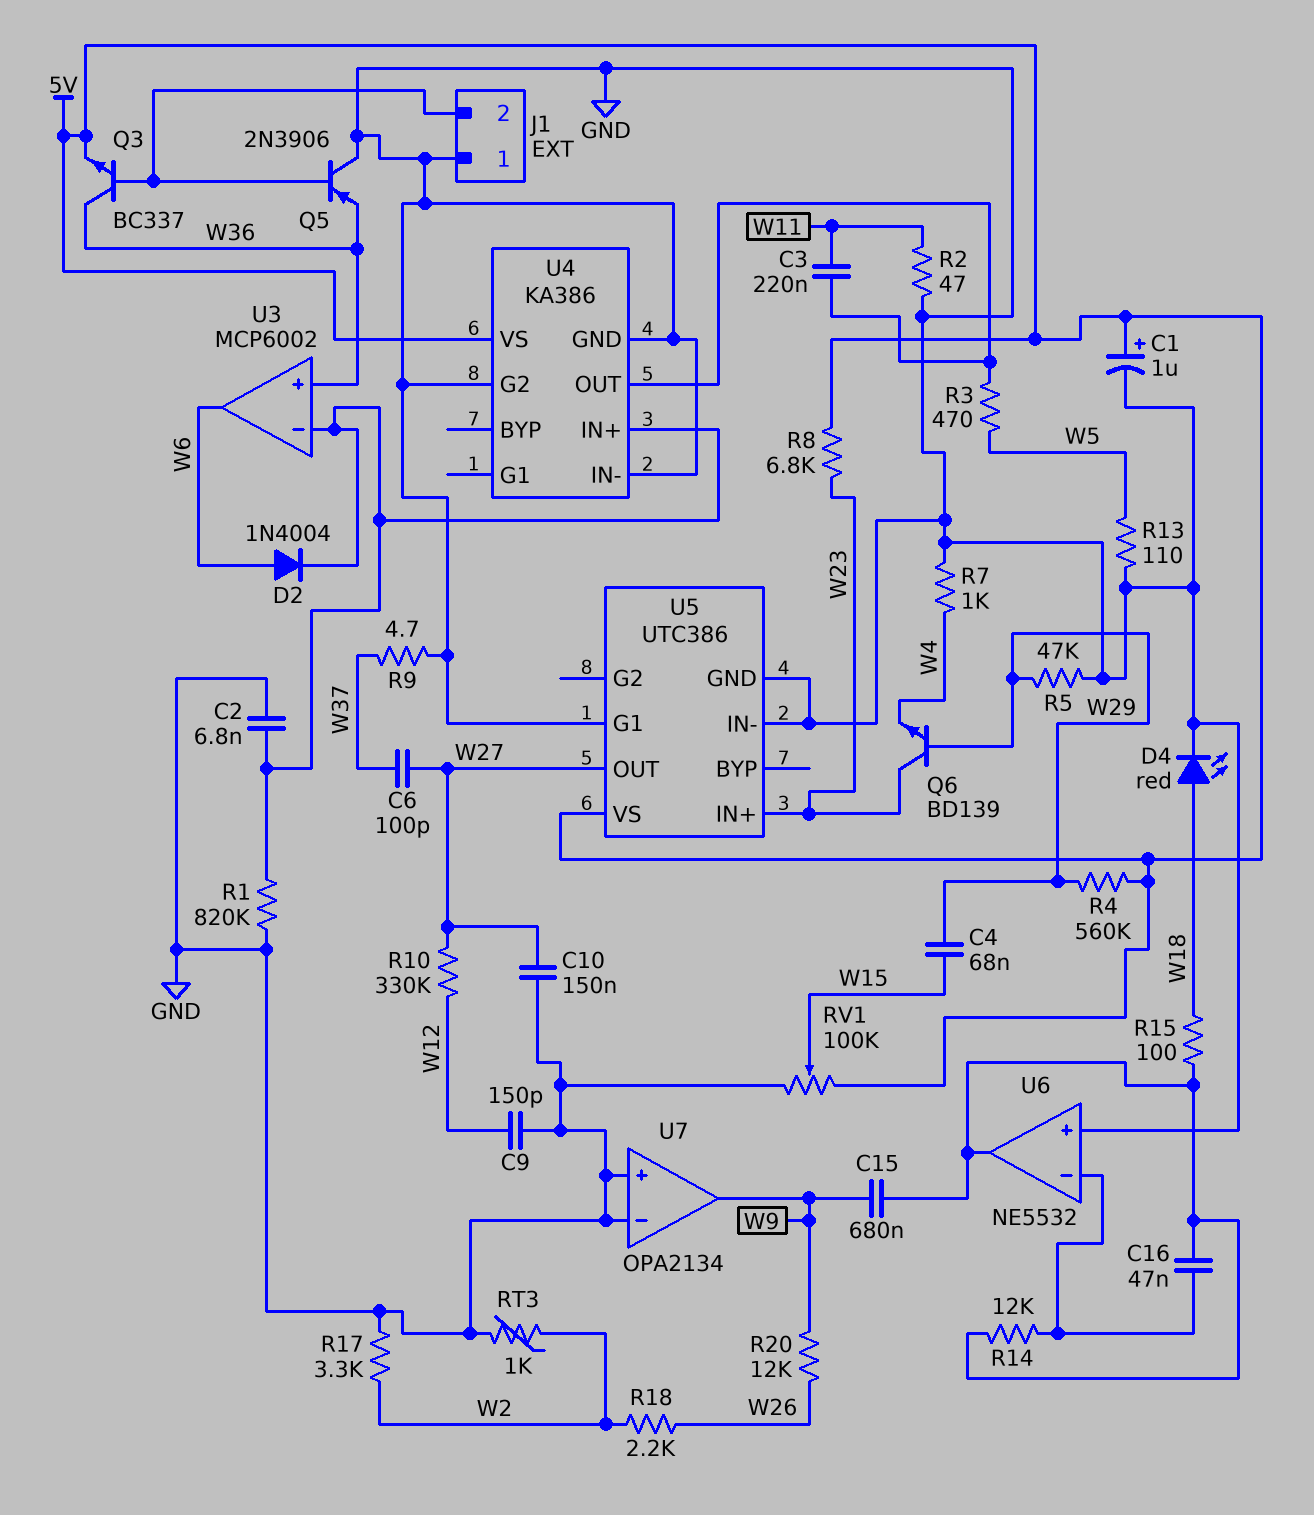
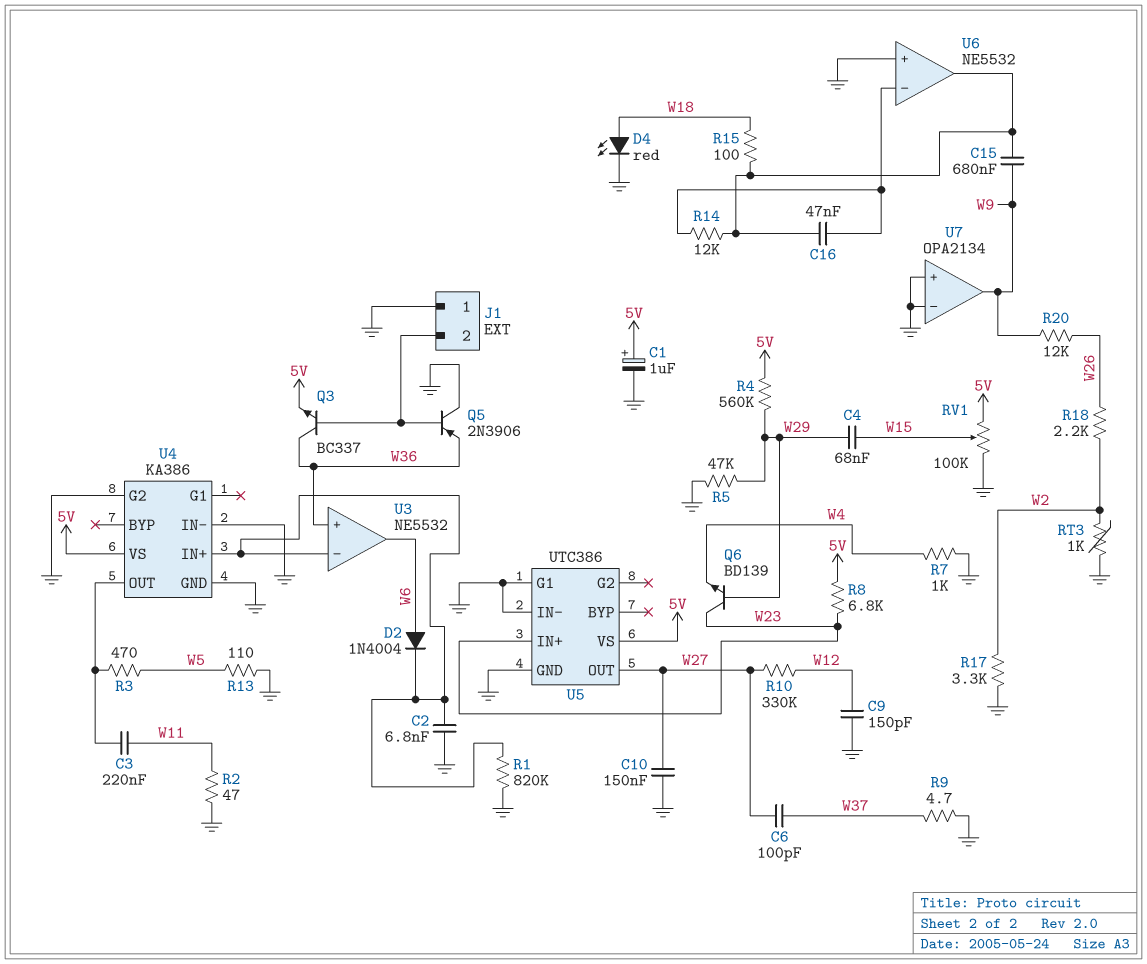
U3: MCP6002 -> NE5532

